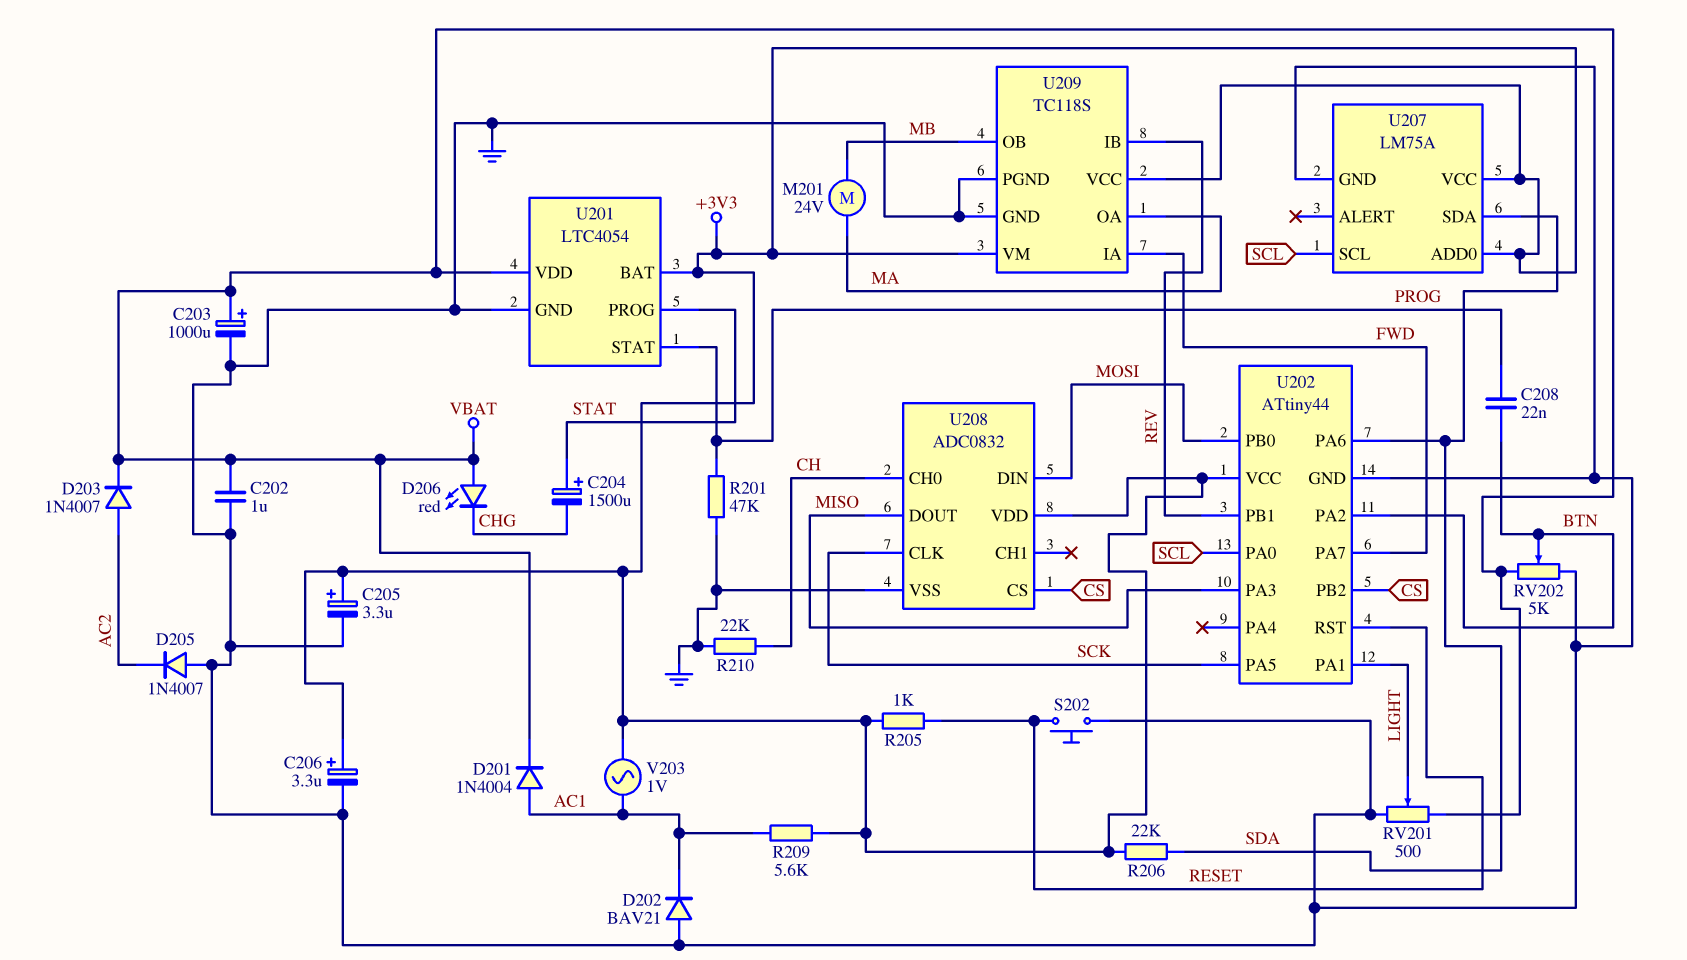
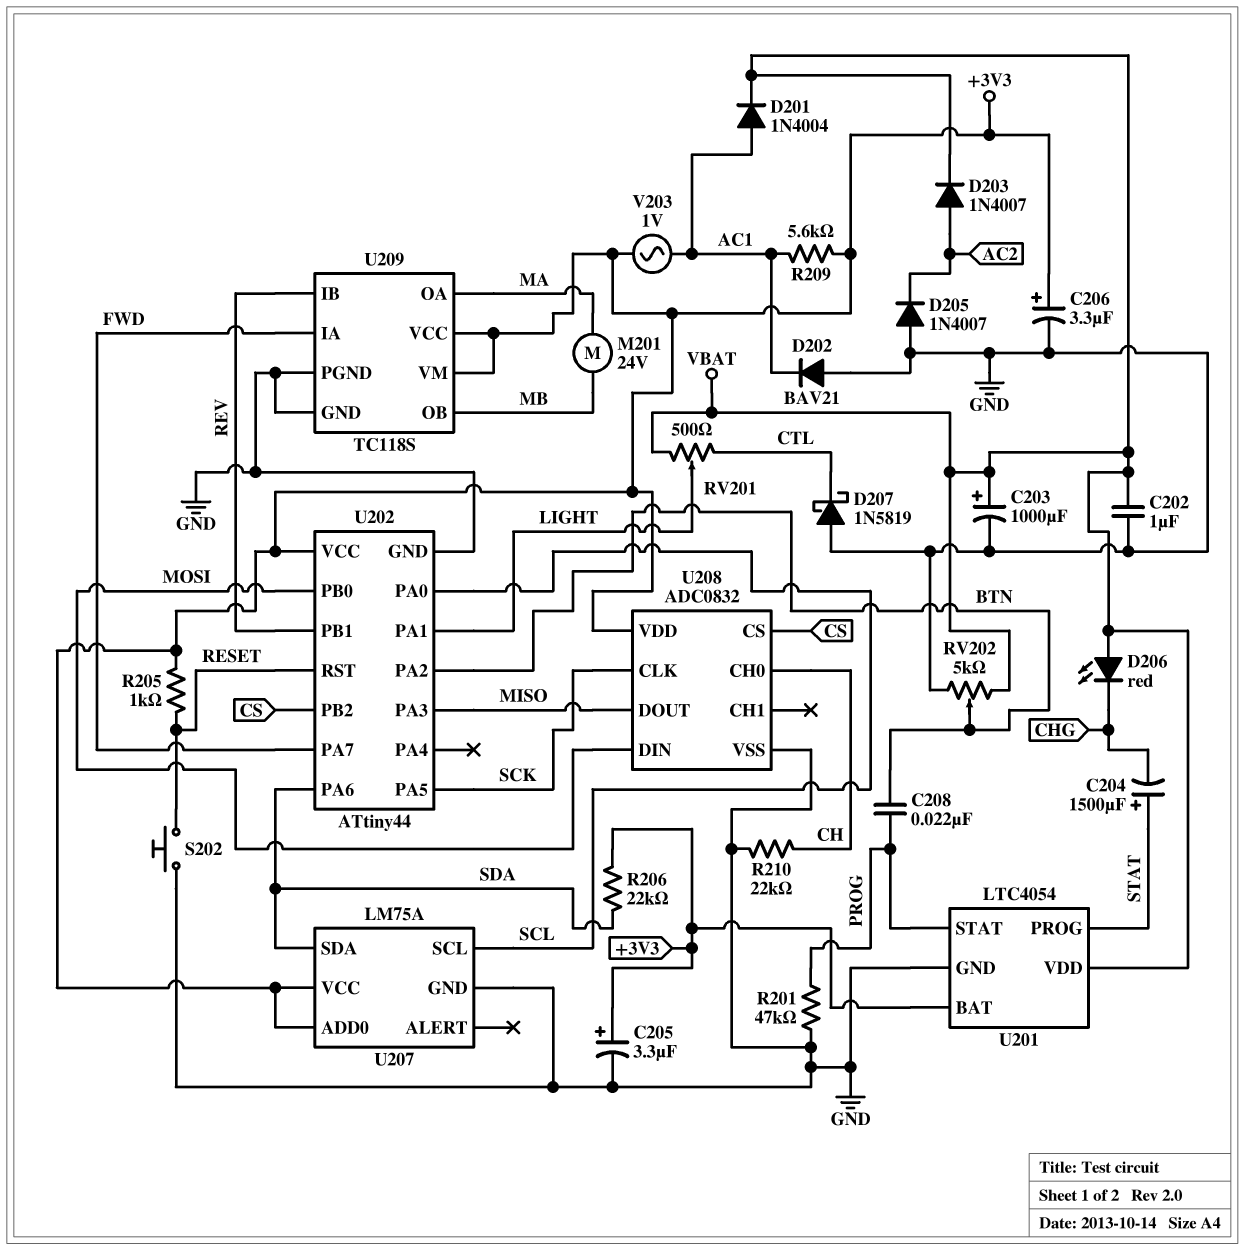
D207: none -> schottky 1N5819 (A GND, K CTL)
RV201: 500 (GND, VBAT, wiper LIGHT) -> 500 (CTL, VBAT, wiper LIGHT)

